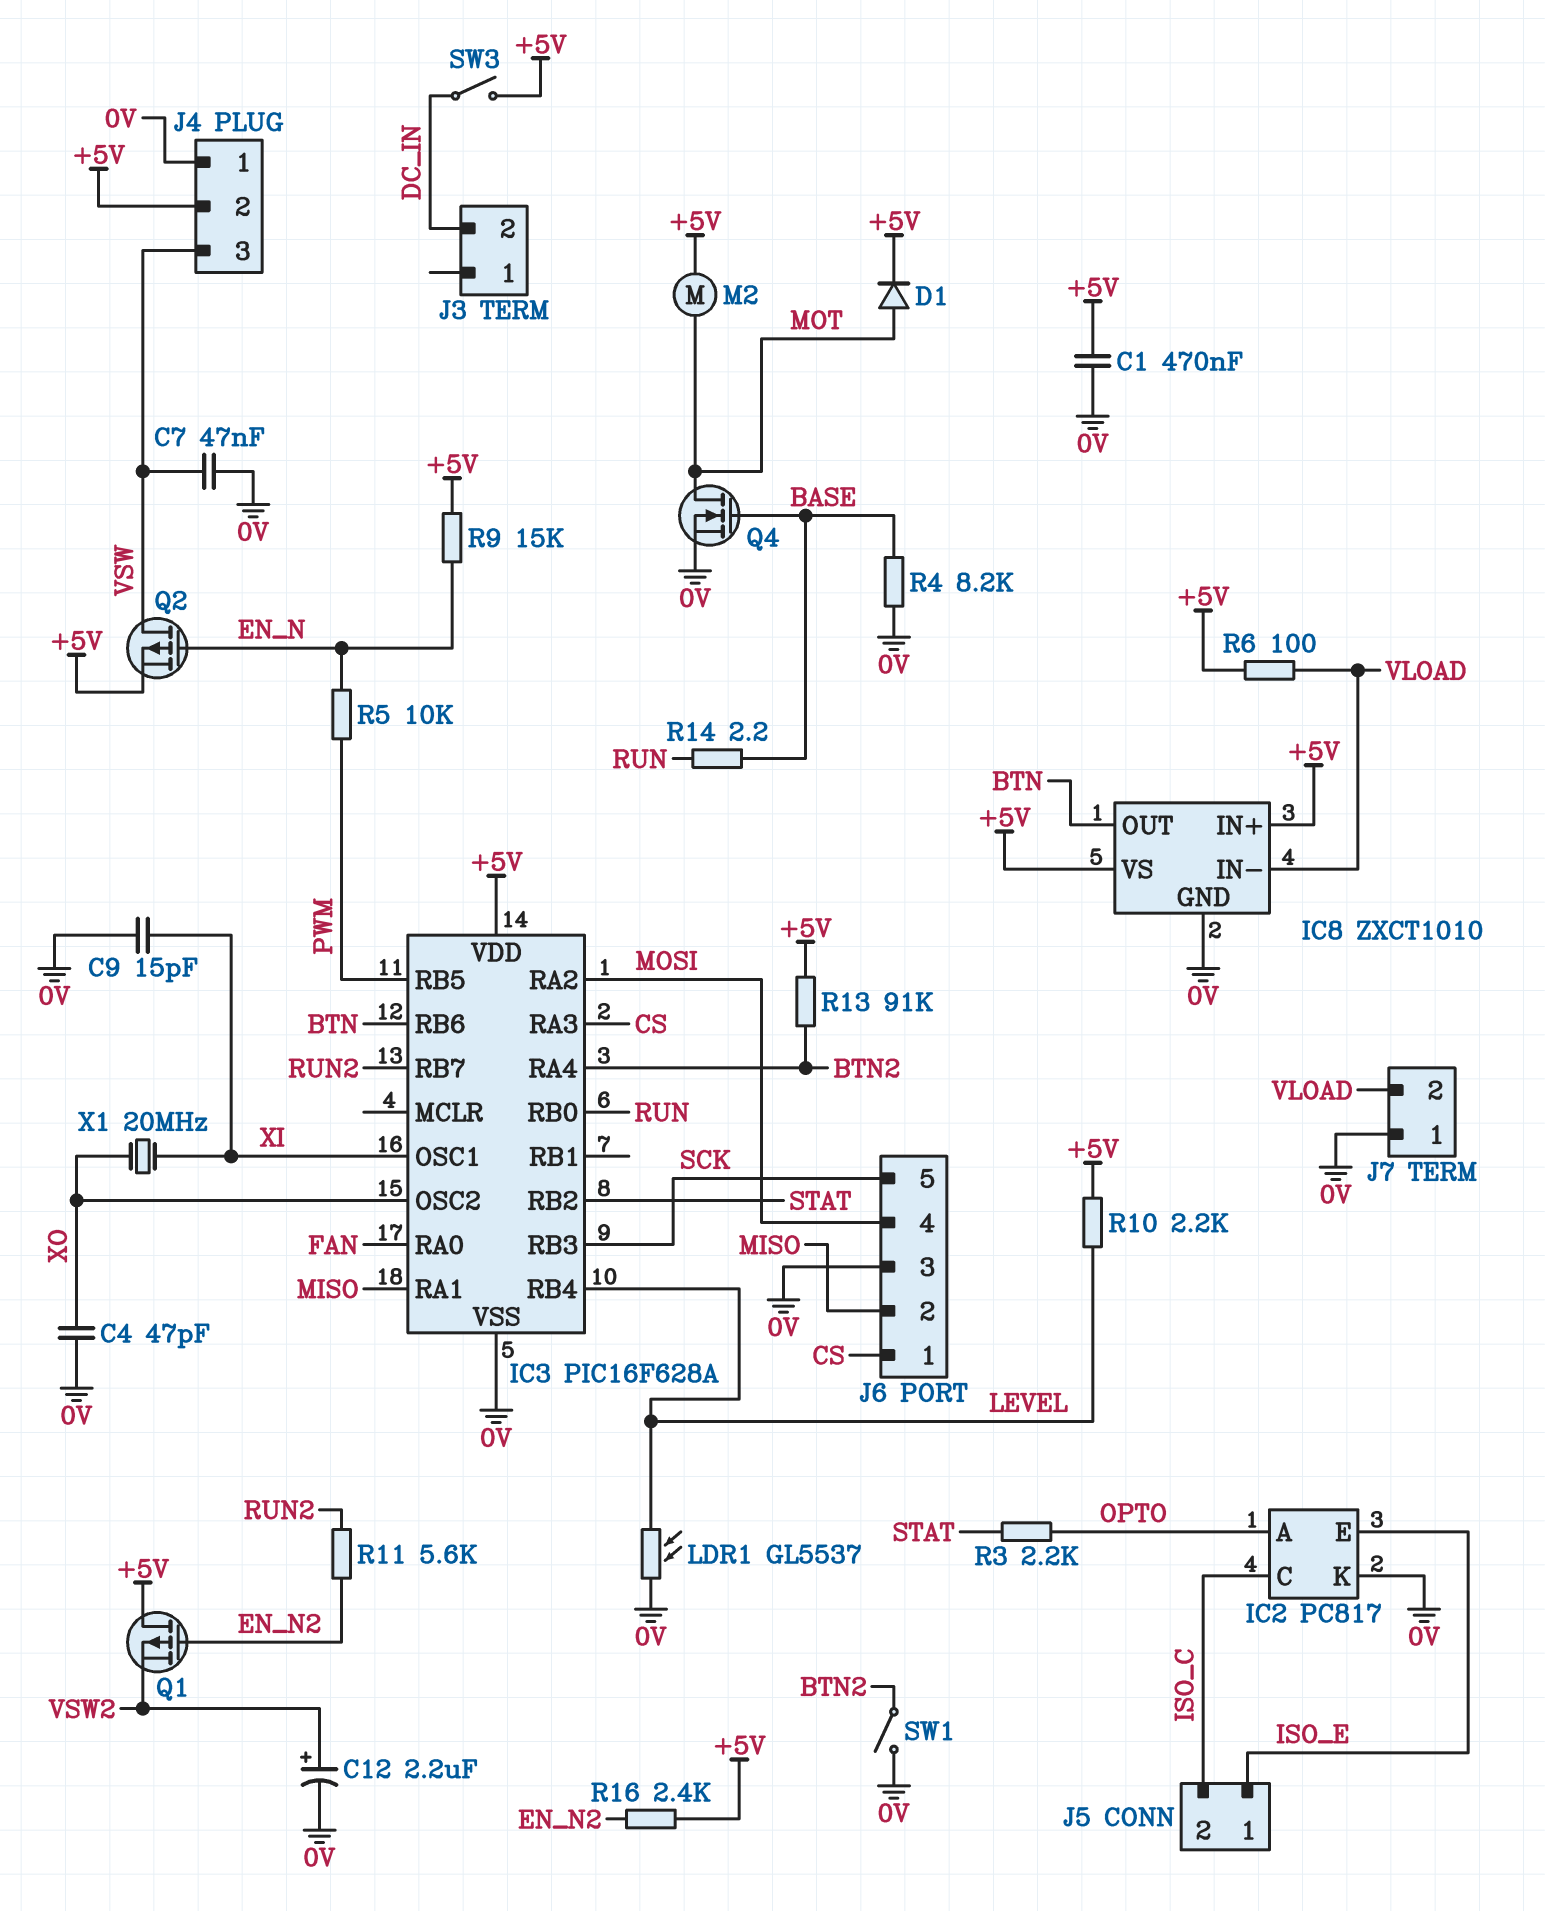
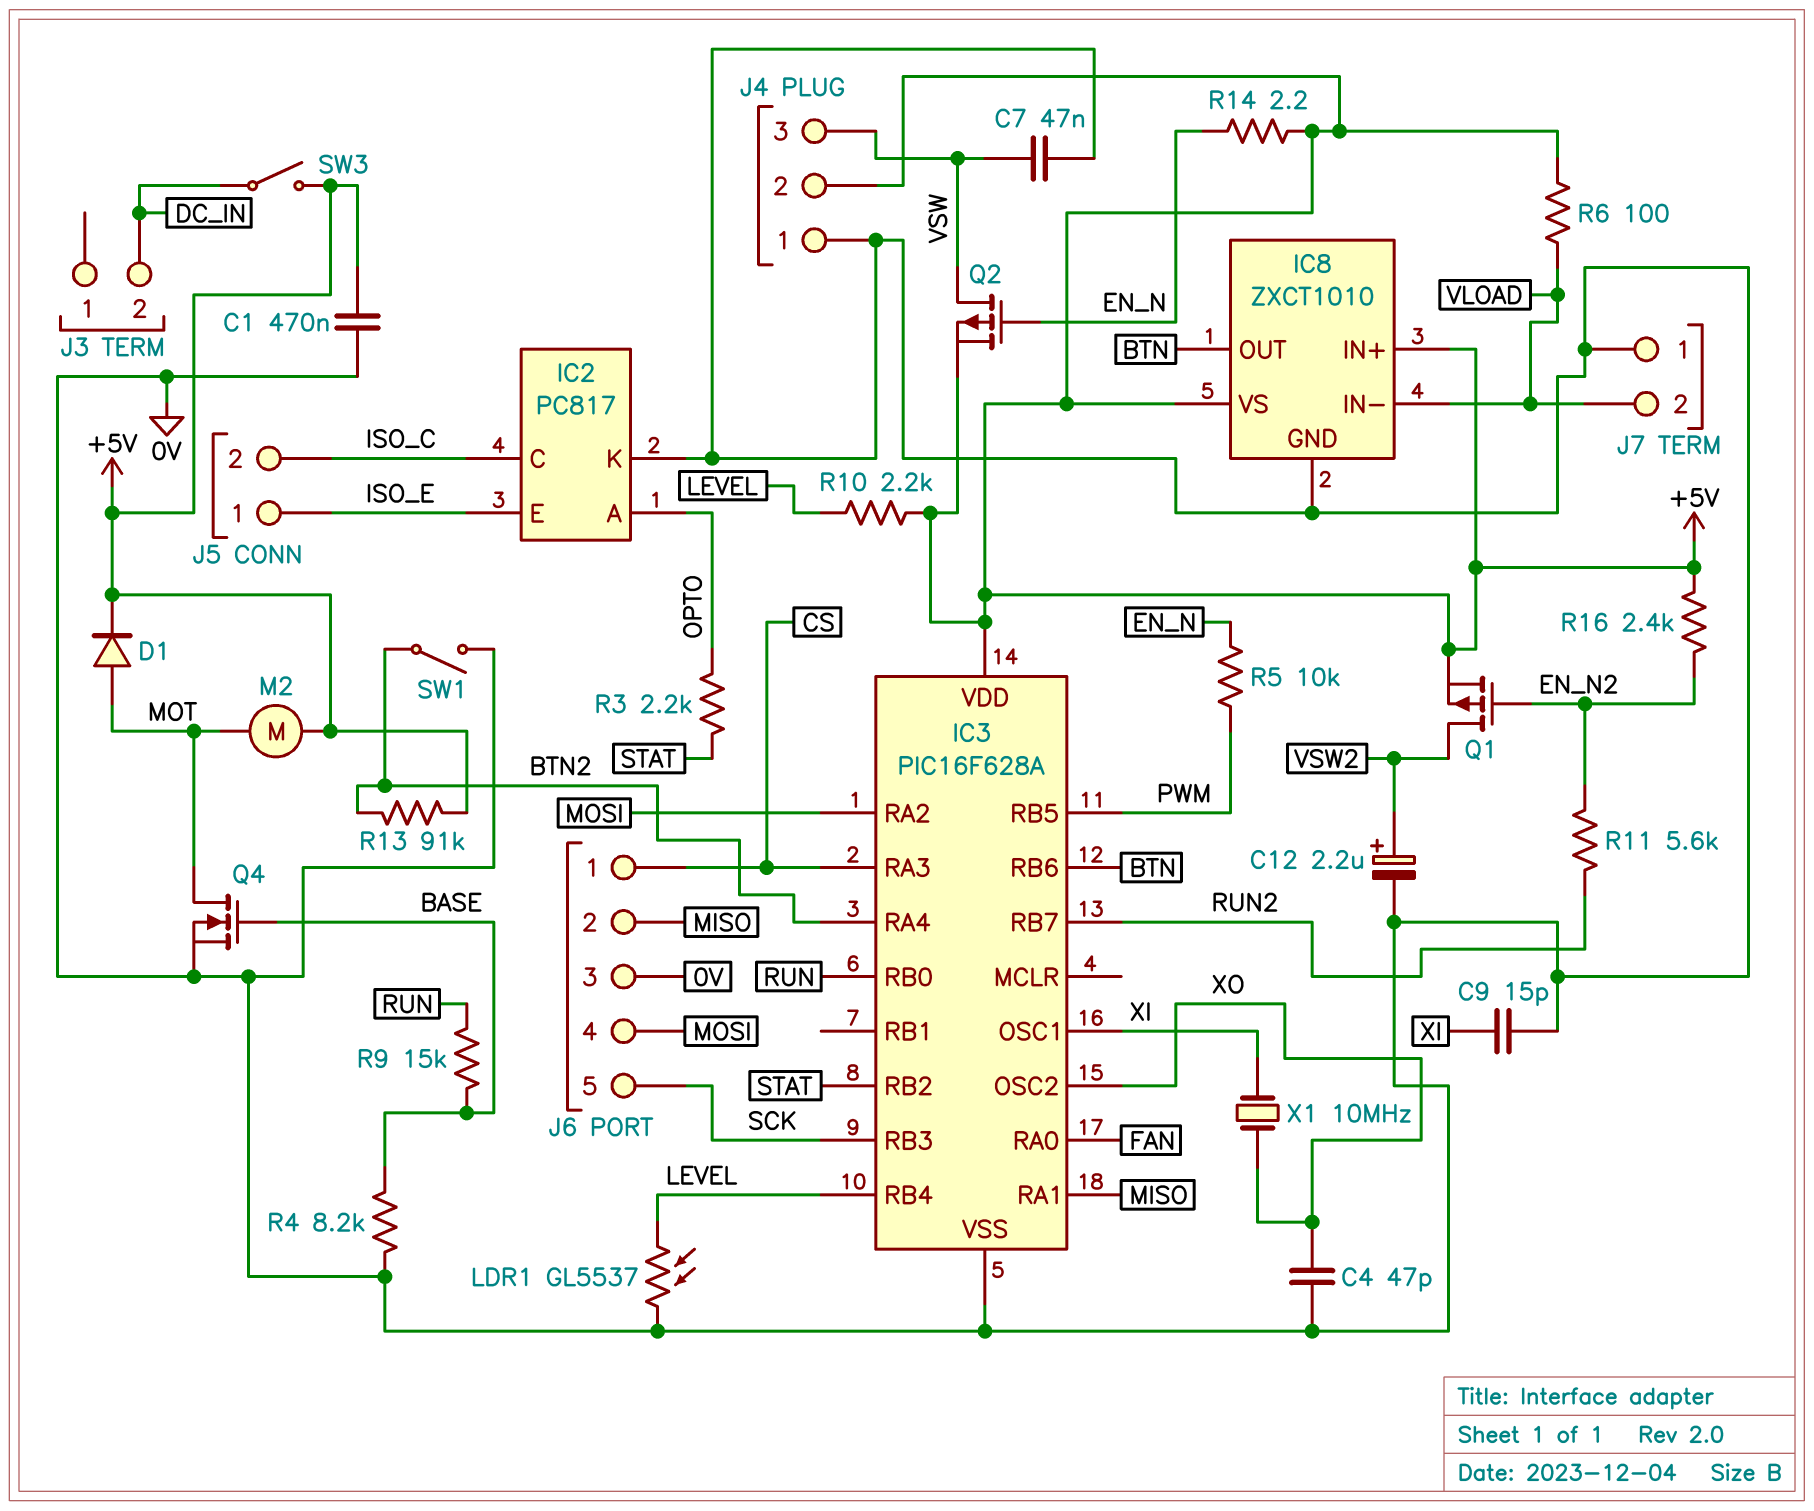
Q1: PMOS (G EN_N2, D +5V, S VSW2) -> PMOS (G EN_N2, D VSW2, S +5V)
R9: 15k (+5V, EN_N) -> 15k (BASE, RUN)
R14: 2.2 (BASE, RUN) -> 2.2 (+5V, EN_N)
X1: 20MHz (XI, XO) -> 10MHz (XI, XO)

